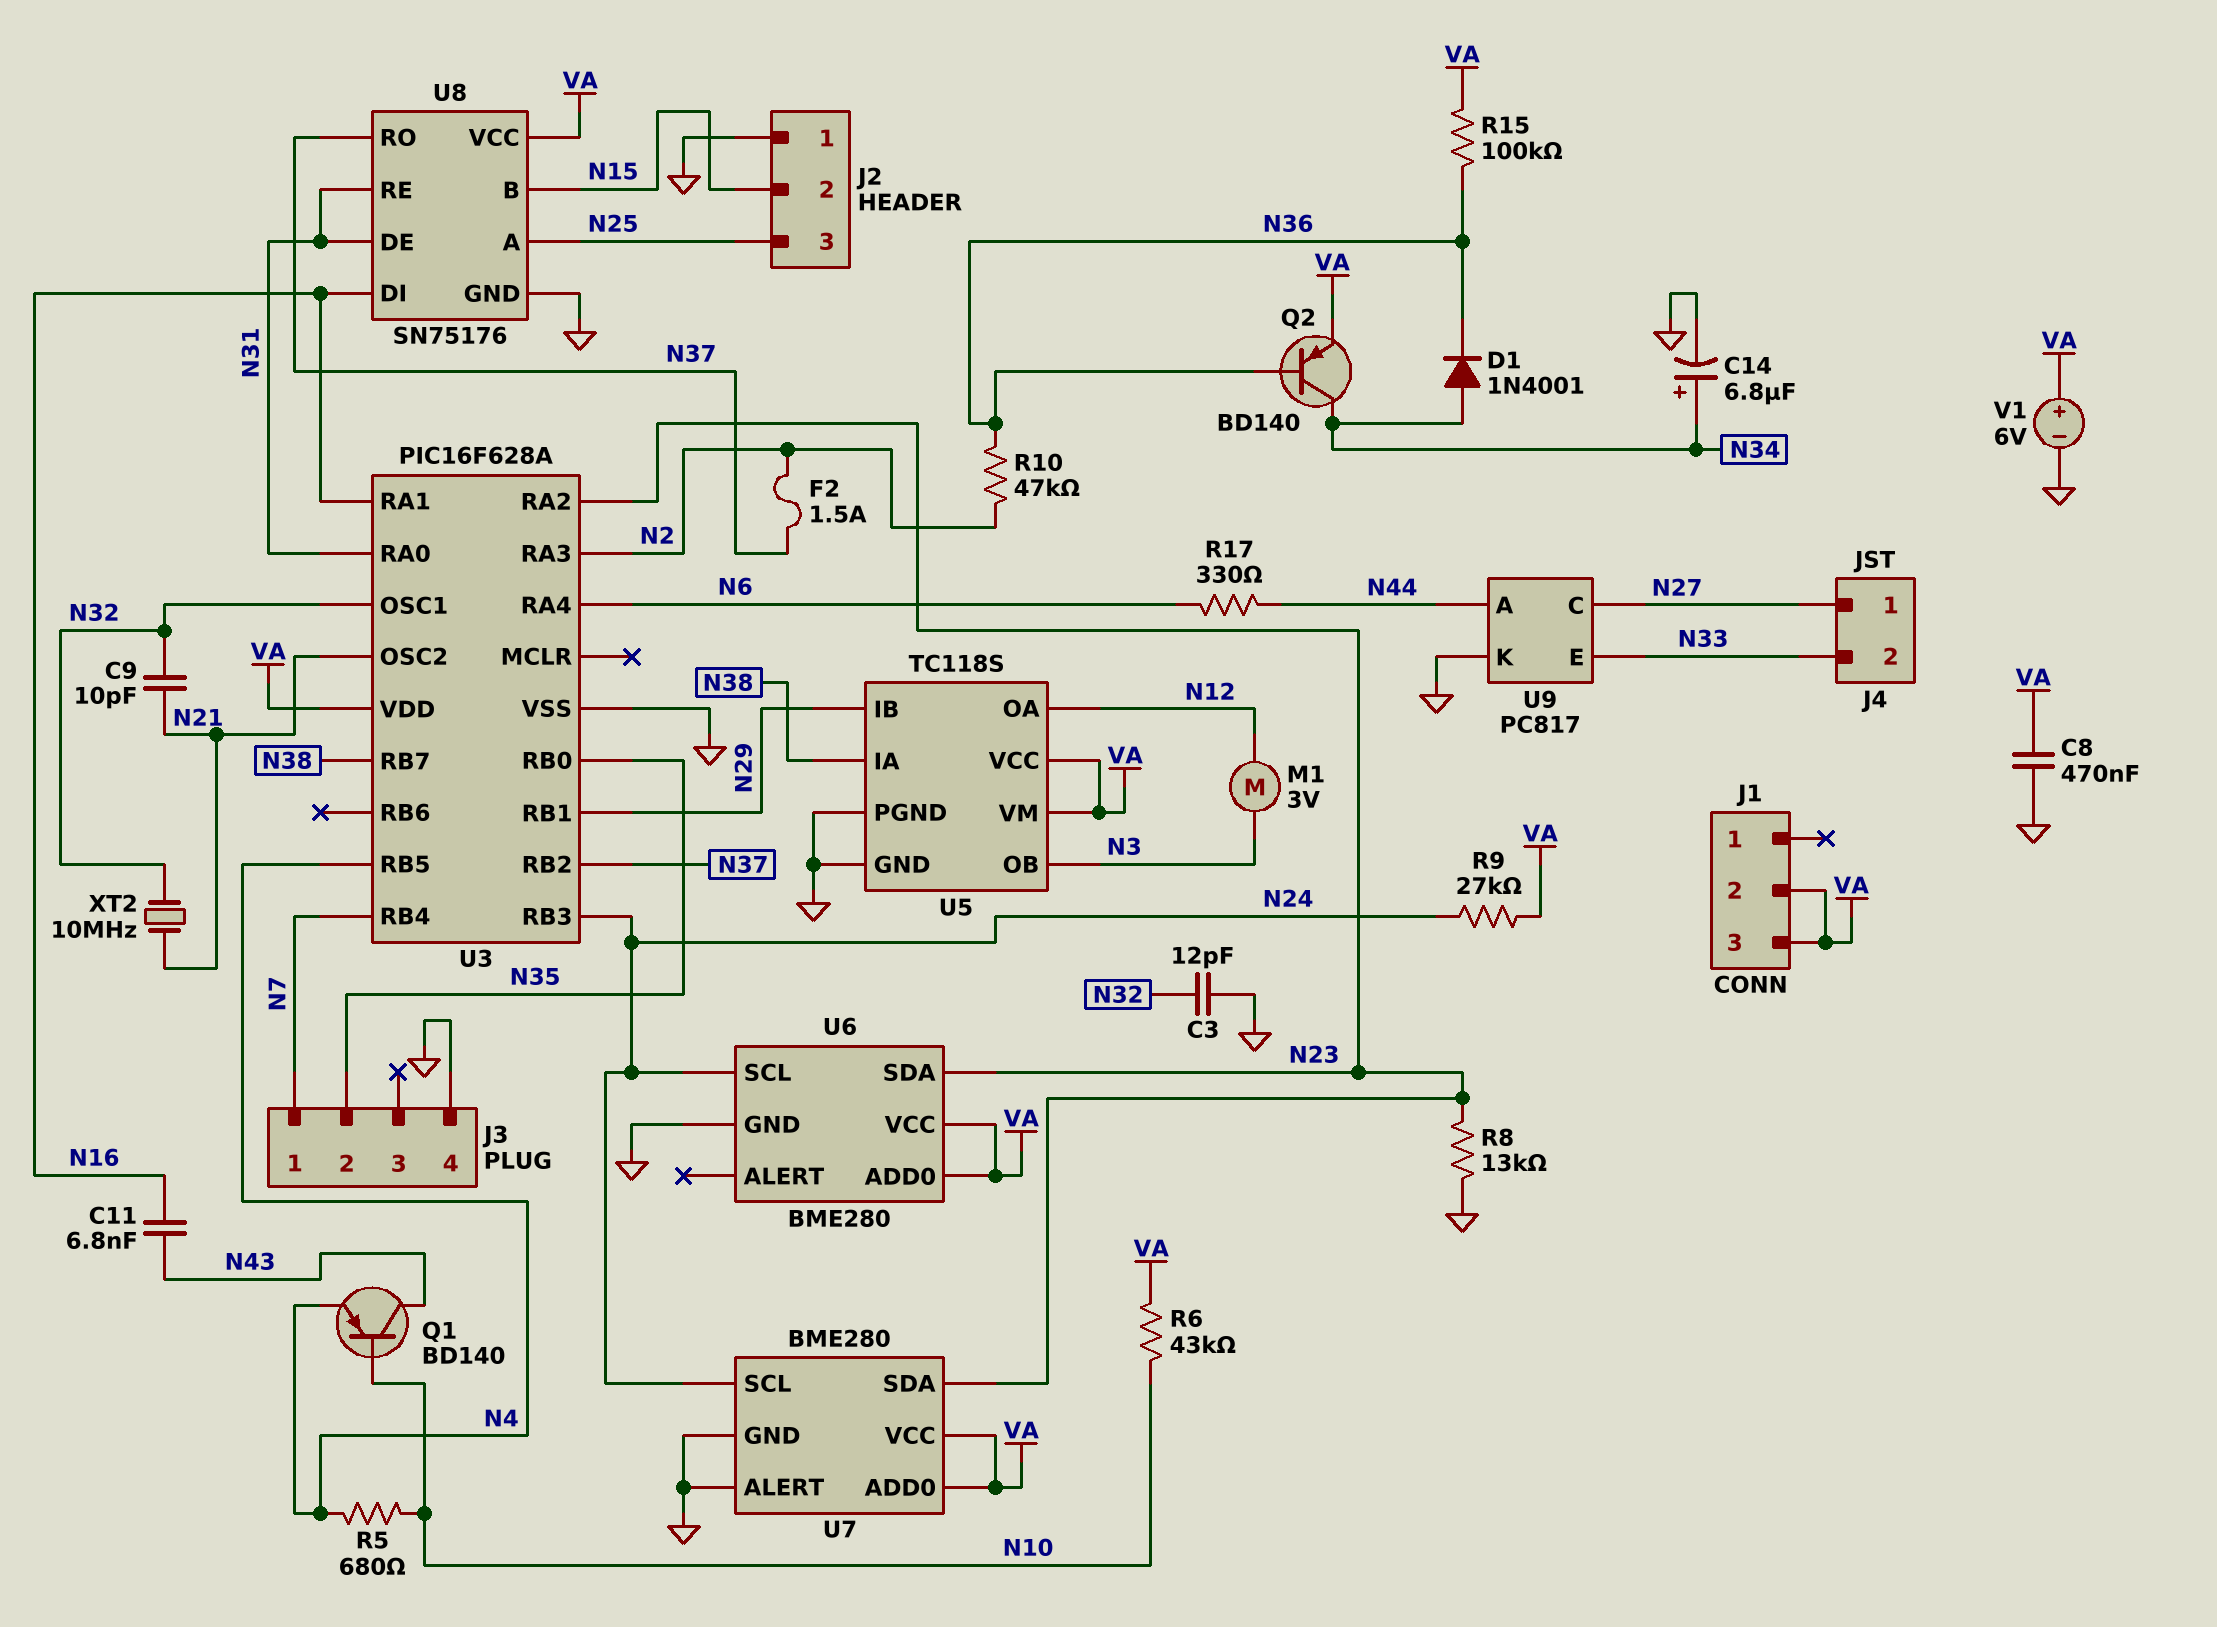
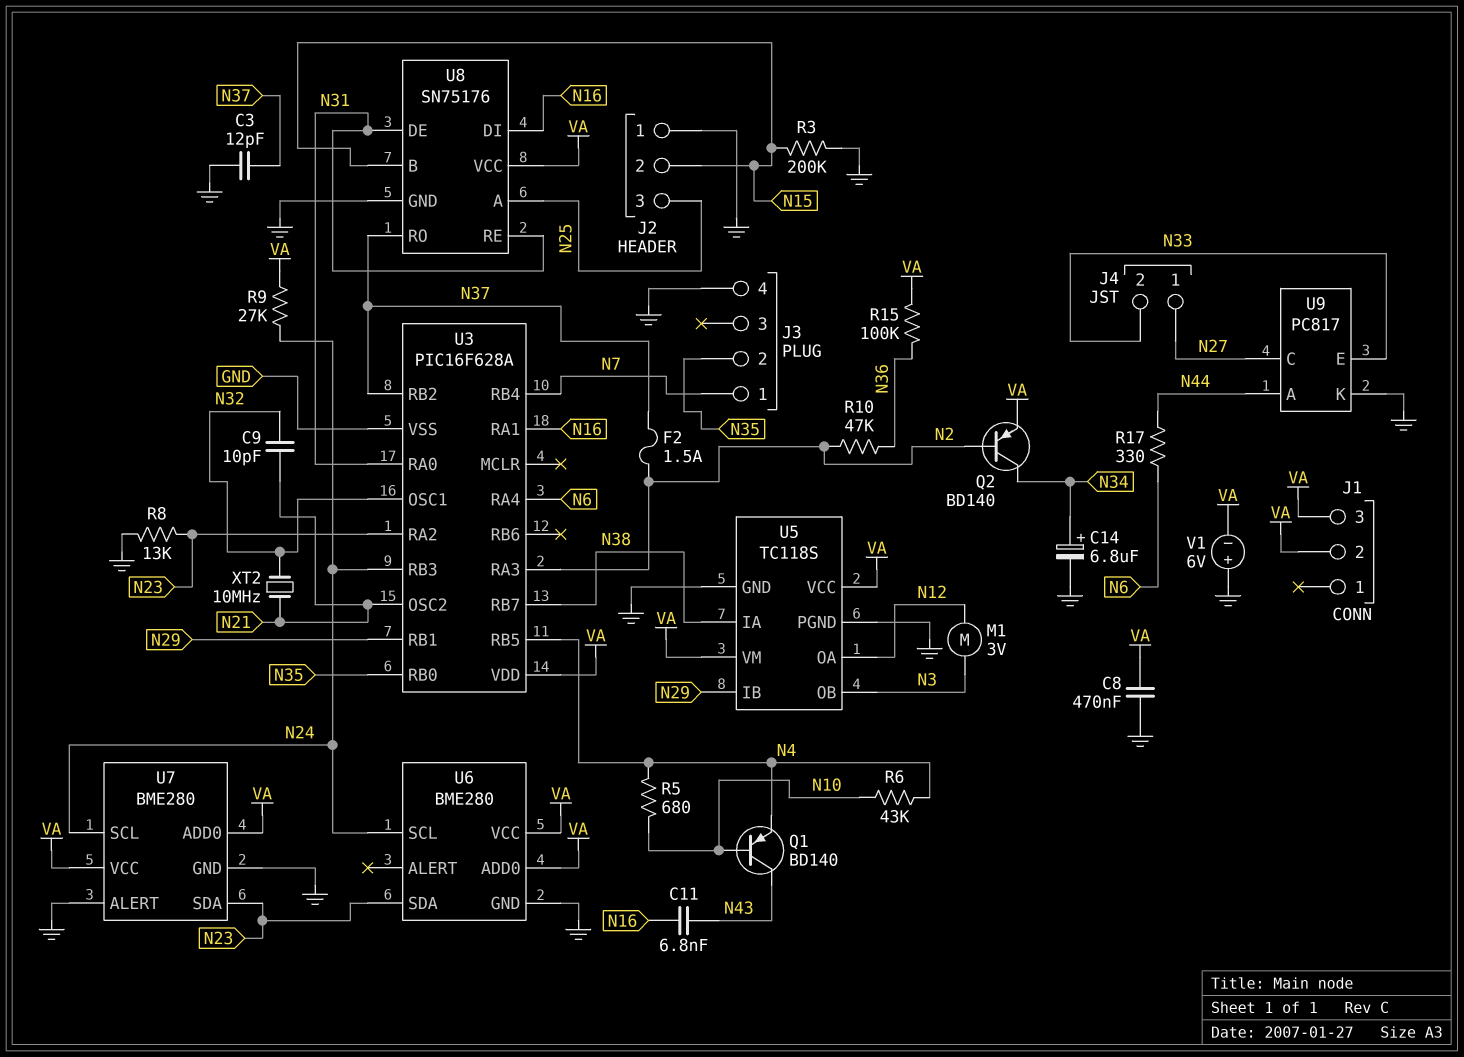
C3: 12pF (GND, N32) -> 12pF (GND, N37)
D1: diode 1N4001 (A N34, K N36) -> none
Q2: PNP BD140 (B N36, C N34, E VA) -> PNP BD140 (B N2, C N34, E VA)
R3: none -> 200k (GND, N15)
R6: 43k (N10, VA) -> 43k (N4, N10)
V1: 6V (plus VA, minus GND) -> 6V (plus GND, minus VA)

